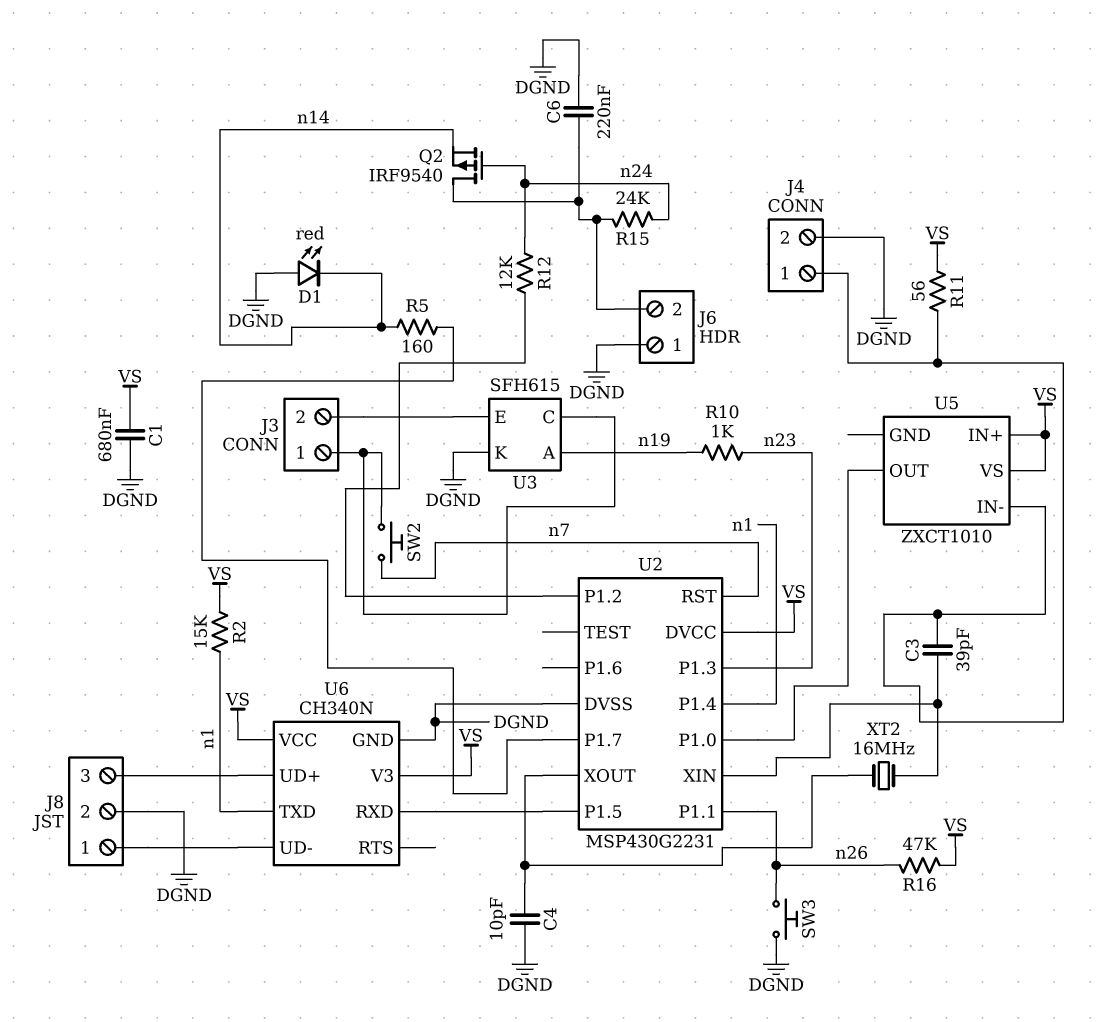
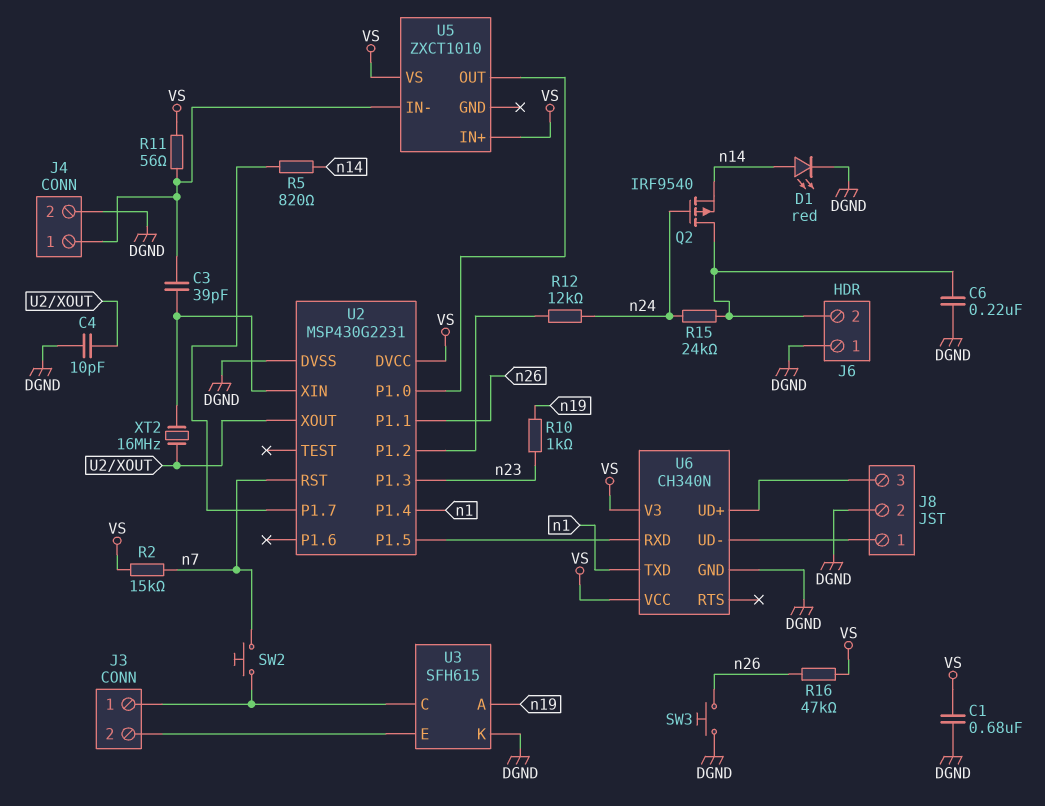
D1: LED red (A DGND, K n14) -> LED red (A n14, K DGND)
R2: 15k (VS, n1) -> 15k (VS, n7)
R5: 160 (U2/P1.7, n14) -> 820 (U2/P1.7, n14)

